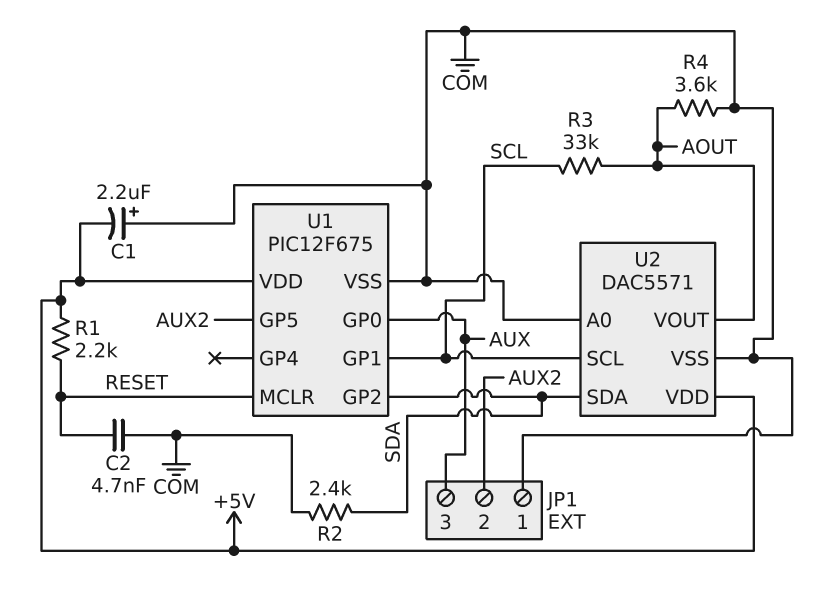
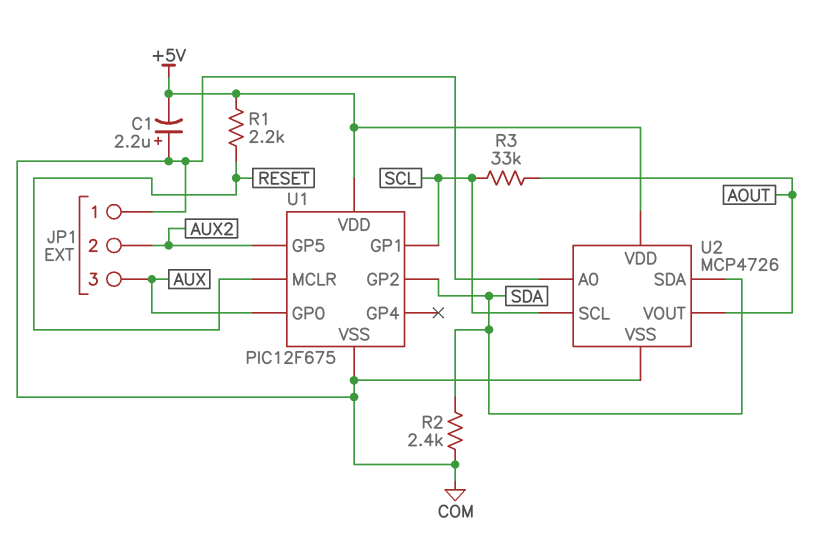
C2: 4.7nF (COM, RESET) -> none
R4: 3.6k (AOUT, COM) -> none
U2: DAC5571 -> MCP4726

